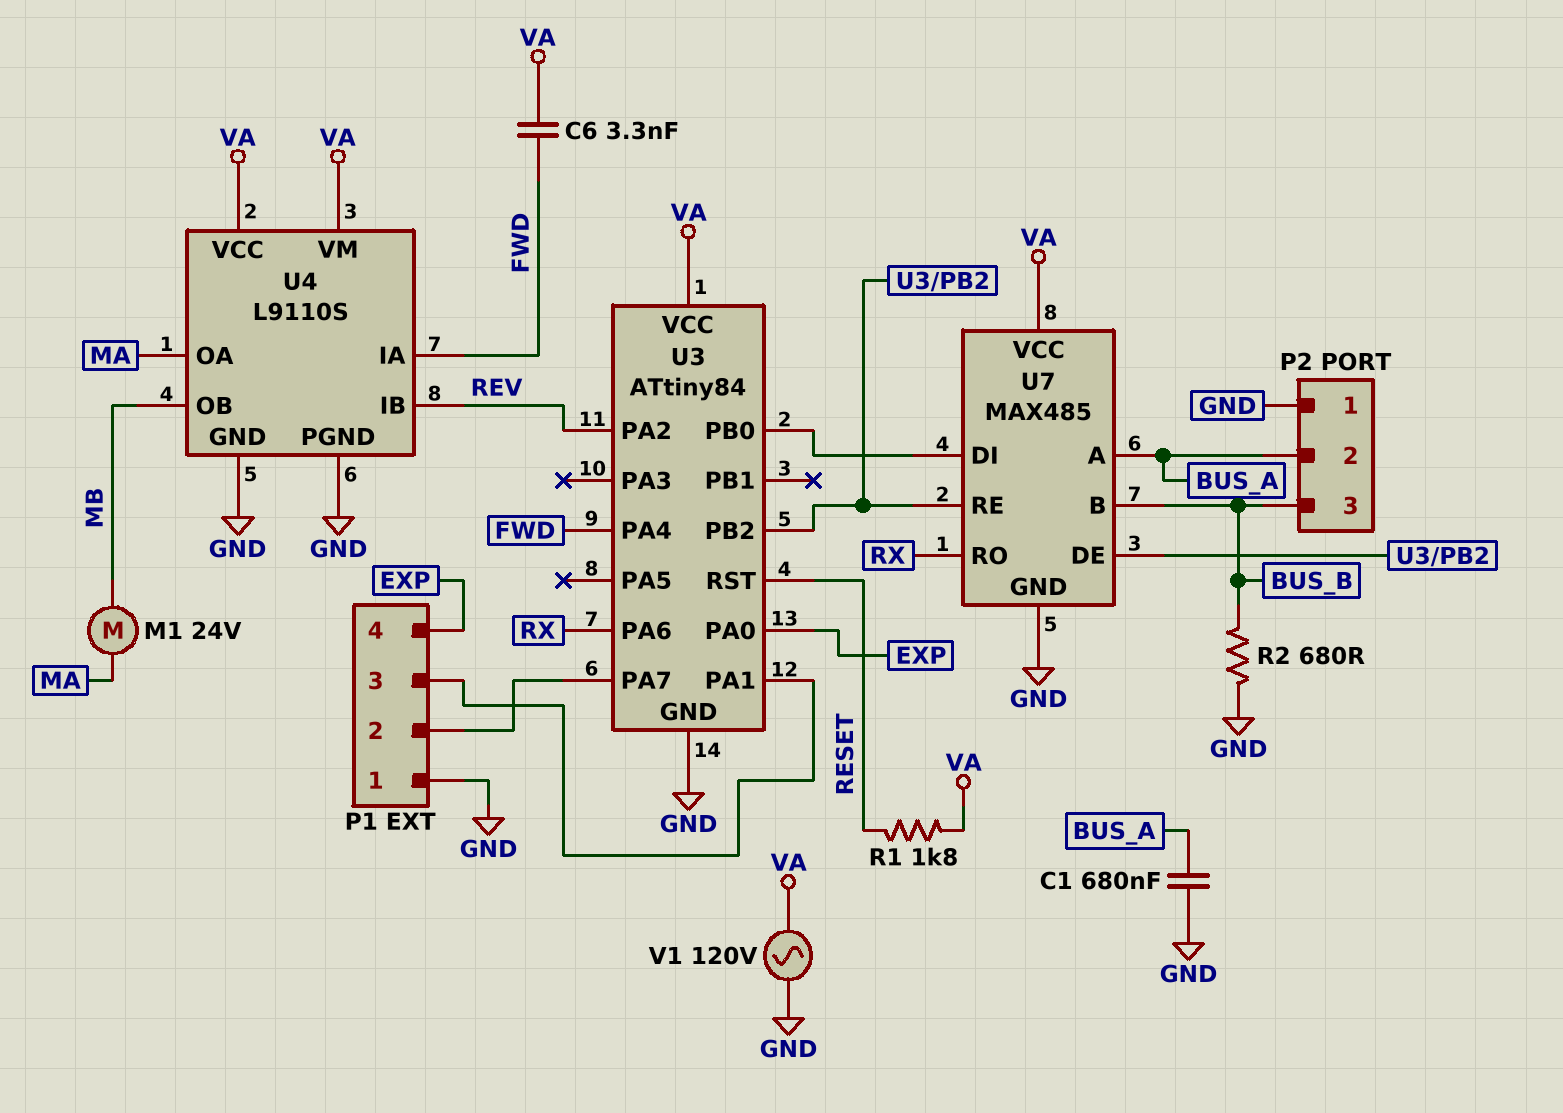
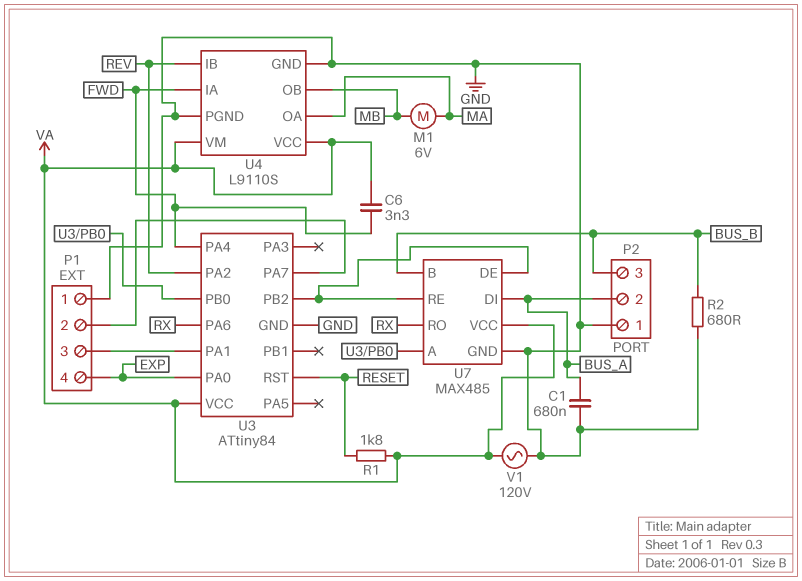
M1: motor 24V (MA, MB) -> motor 6V (MA, MB)
U7 pin A: BUS_A -> U3/PB0
U7 pin DI: U3/PB0 -> BUS_A

